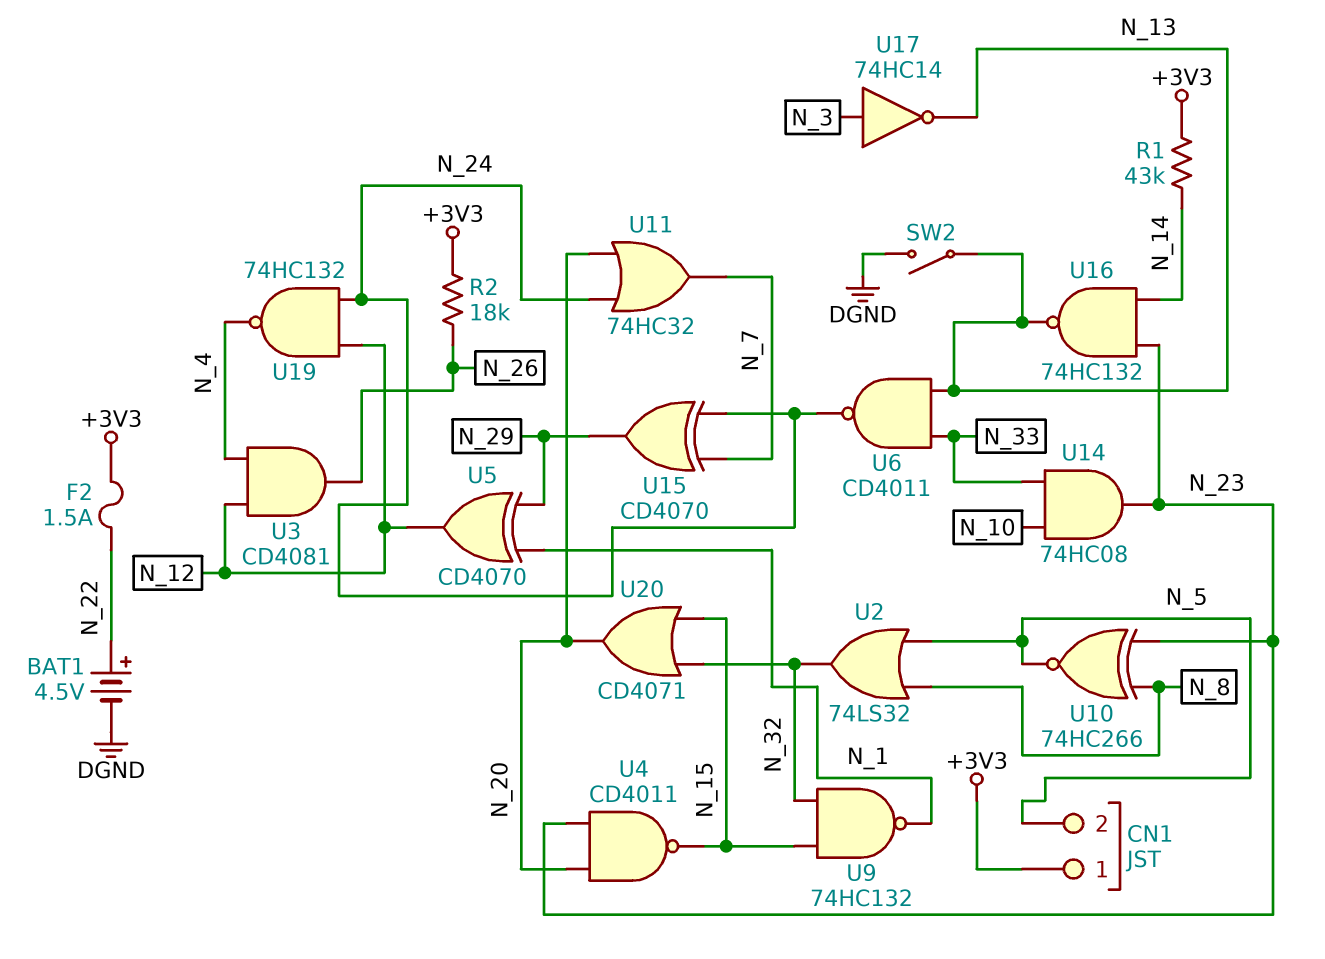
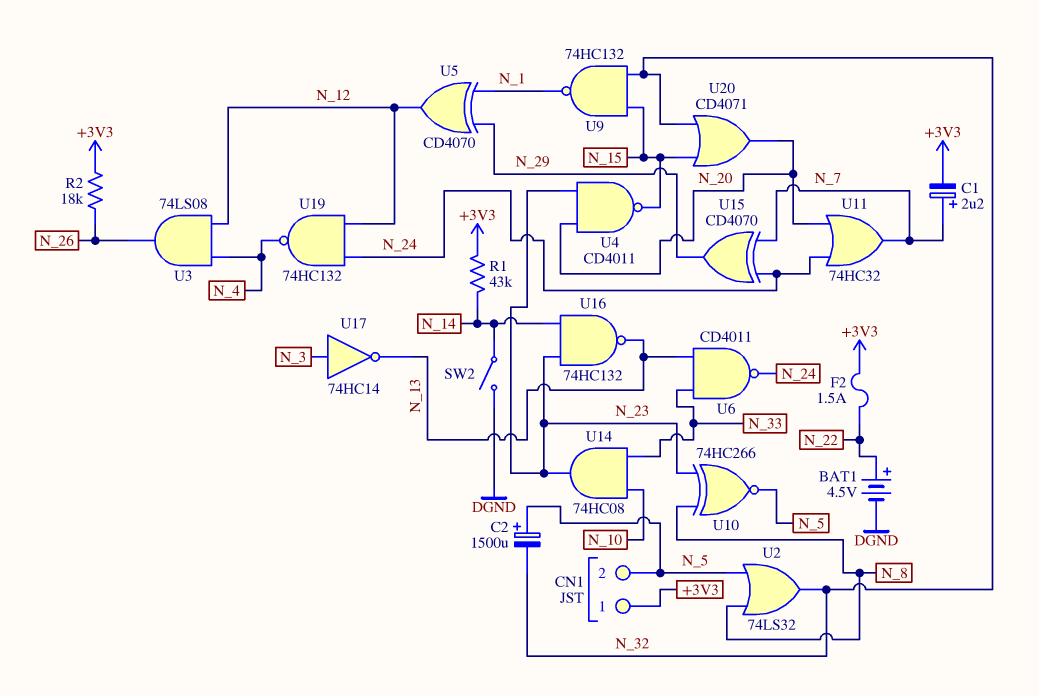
C1: none -> 2.2uF (plus N_7, minus +3V3)
C2: none -> 1500uF (plus N_5, minus N_32)
SW2: switch (DGND, N_13) -> switch (DGND, N_14)
U3: AND CD4081 (in N_4, in N_12, out N_26) -> AND 74LS08 (in N_4, in N_12, out N_26)

